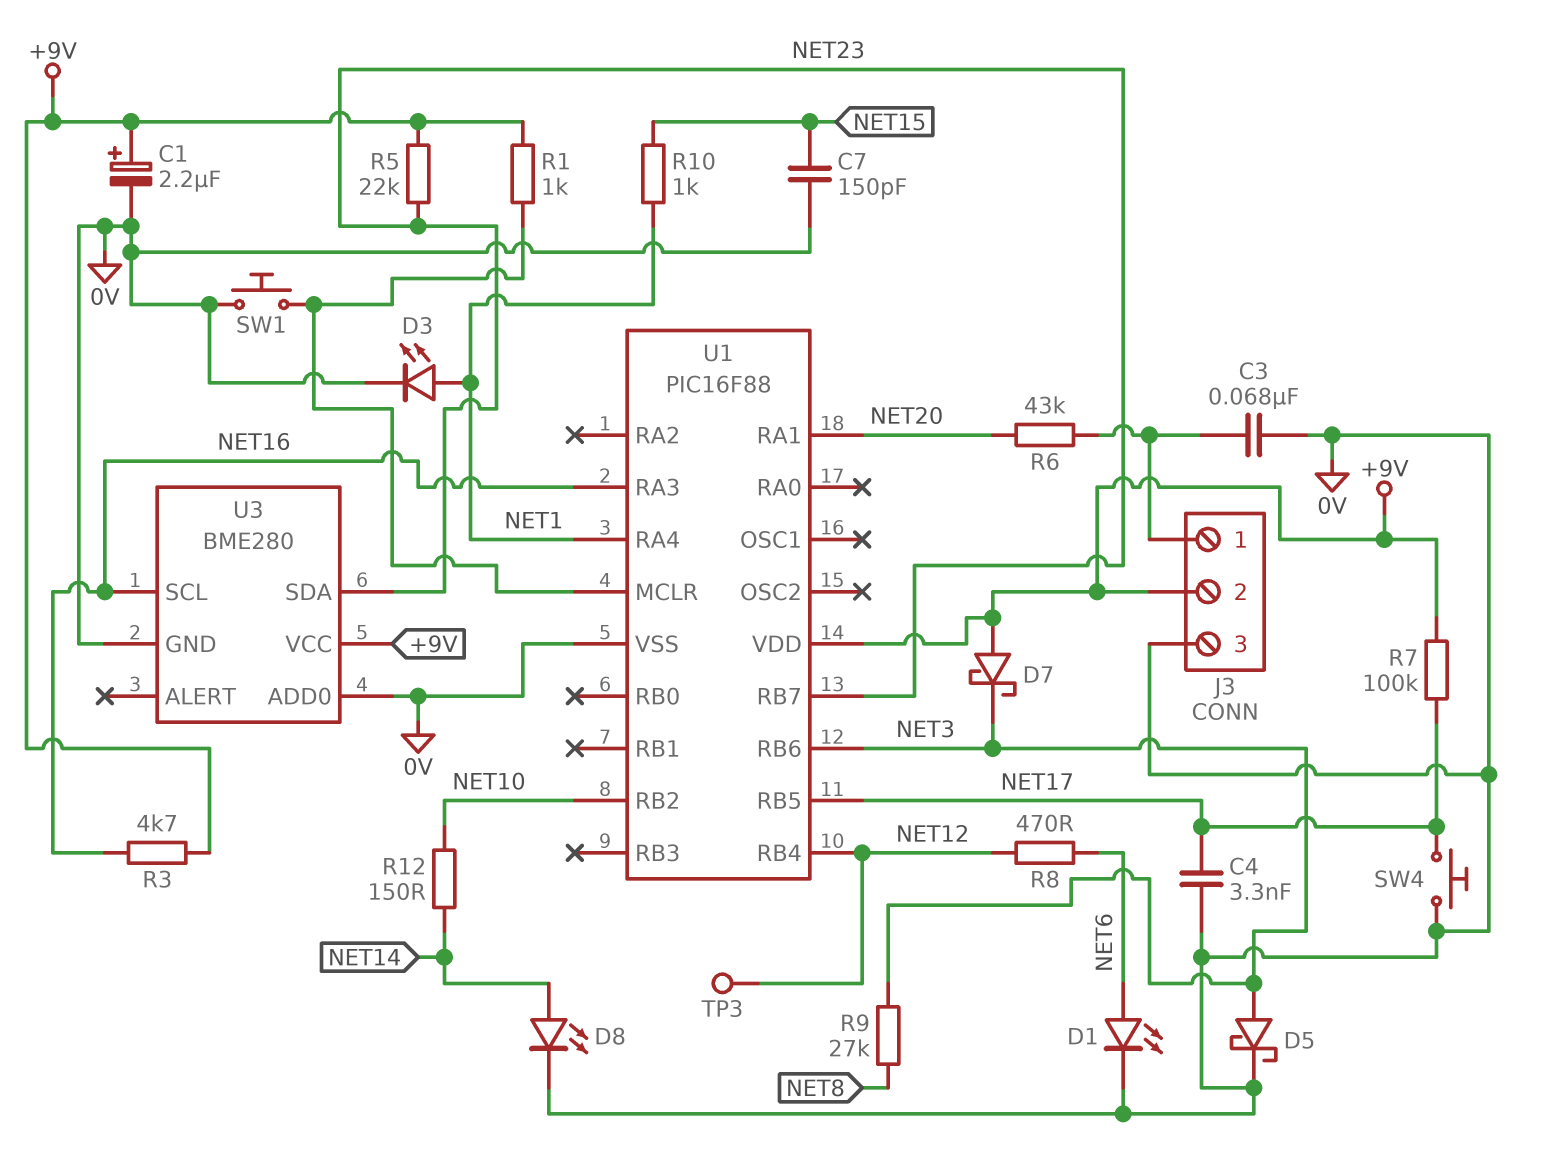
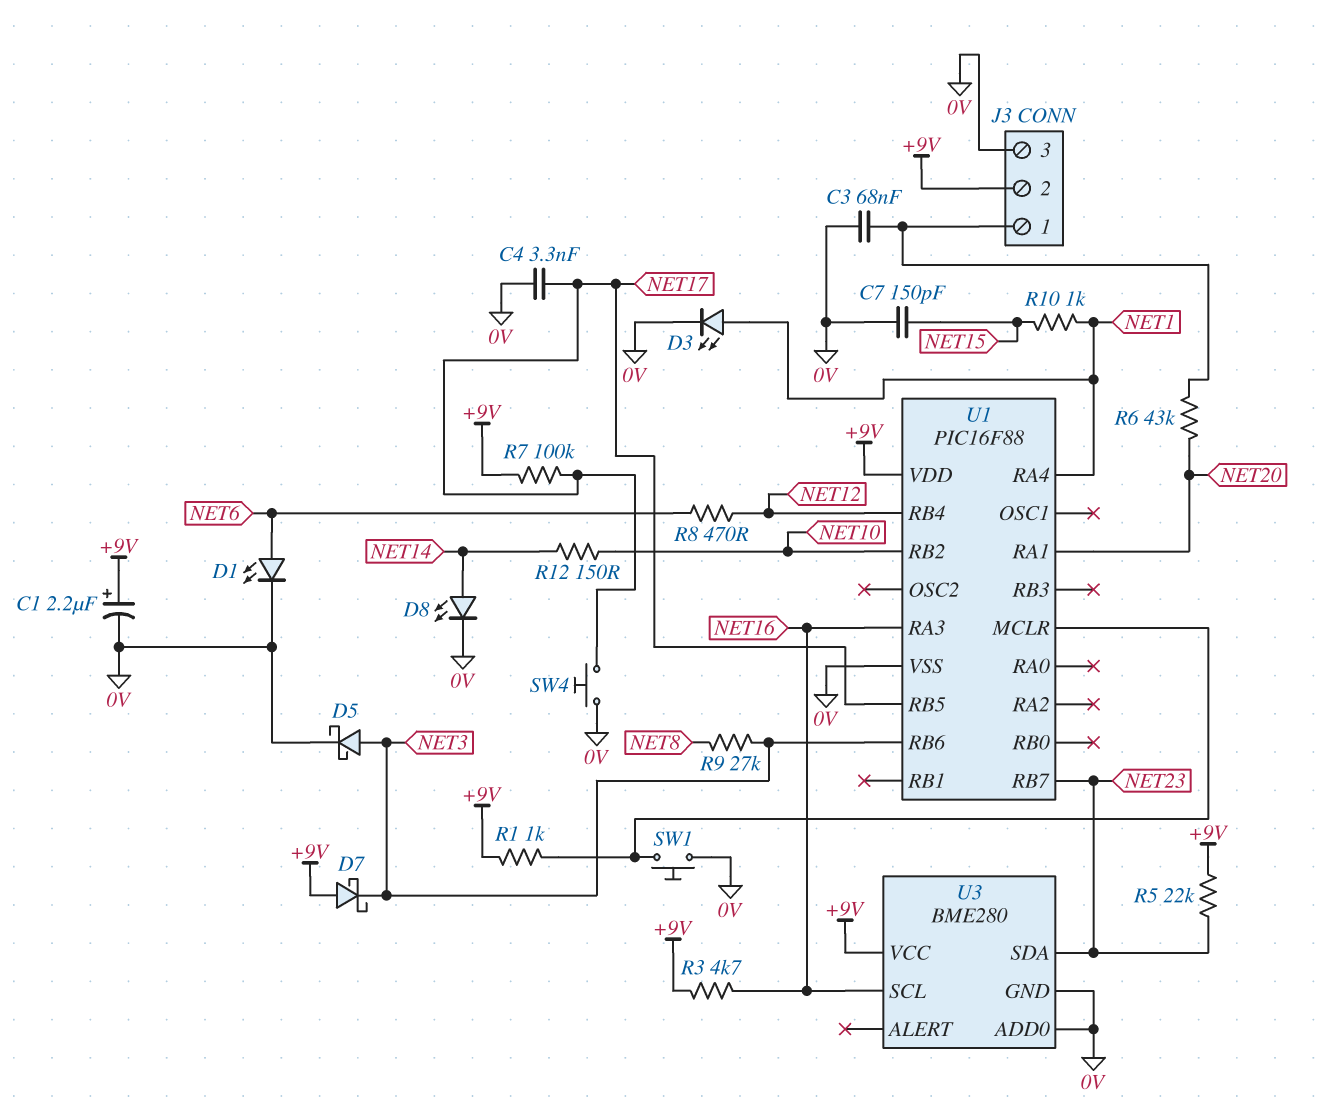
TP3: test point (NET12) -> none

